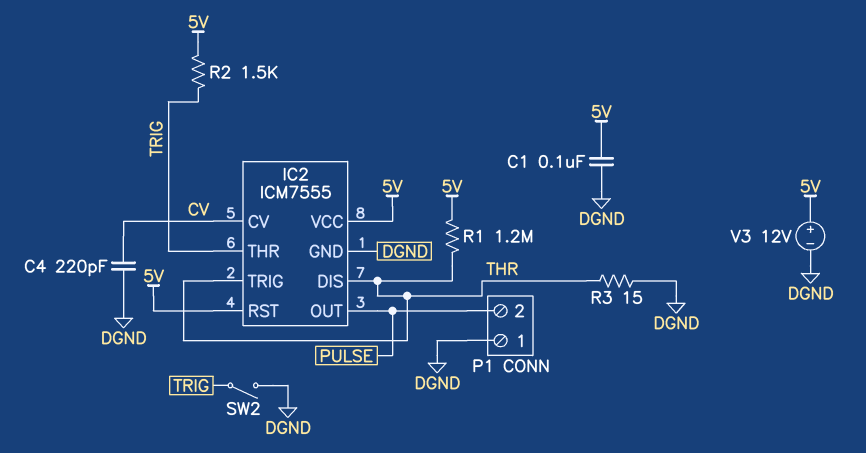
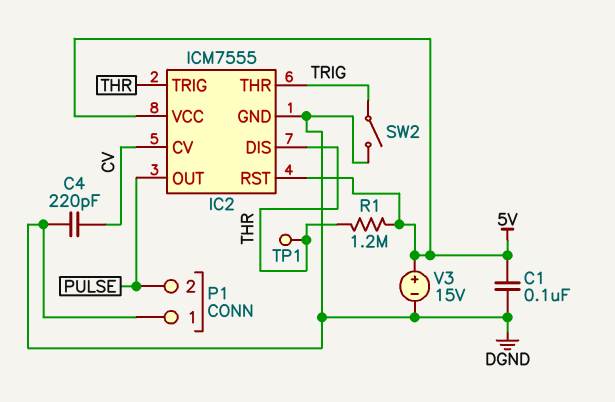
R2: 1.5k (5V, TRIG) -> none
R3: 15 (DGND, THR) -> none
TP1: none -> test point (THR)
V3: 12V (plus 5V, minus DGND) -> 15V (plus 5V, minus DGND)

